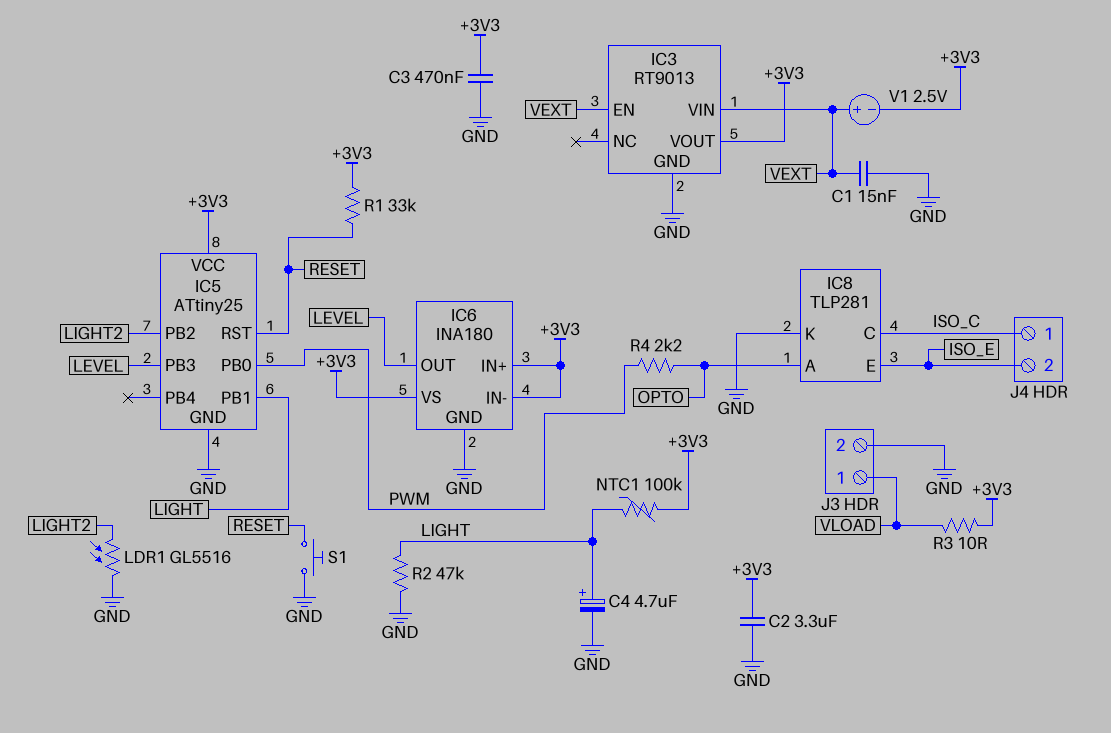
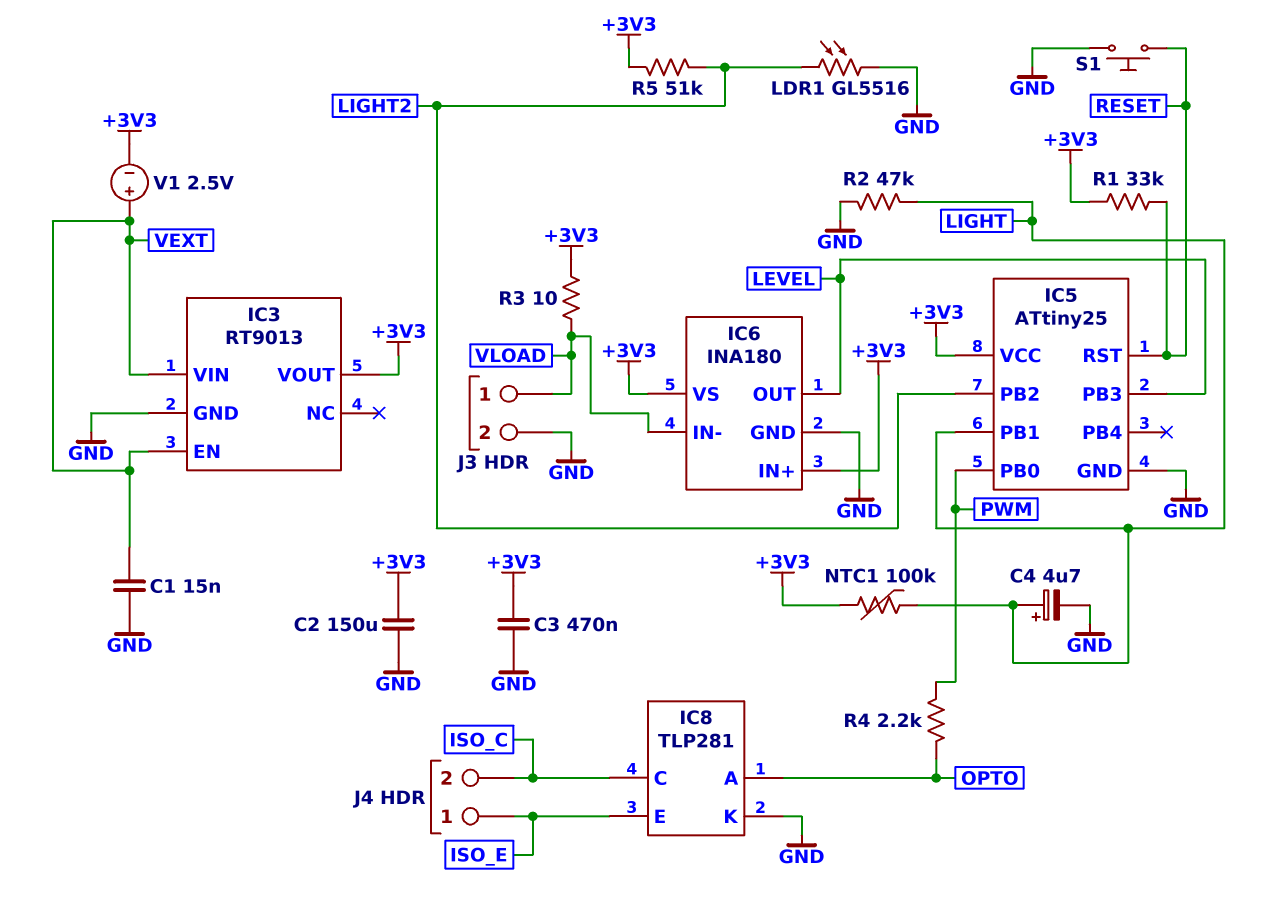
C2: 3.3uF (+3V3, GND) -> 150uF (+3V3, GND)
IC6 pin IN-: +3V3 -> VLOAD
J4 pin 1: ISO_C -> ISO_E
J4 pin 2: ISO_E -> ISO_C
R5: none -> 51k (+3V3, LIGHT2)

